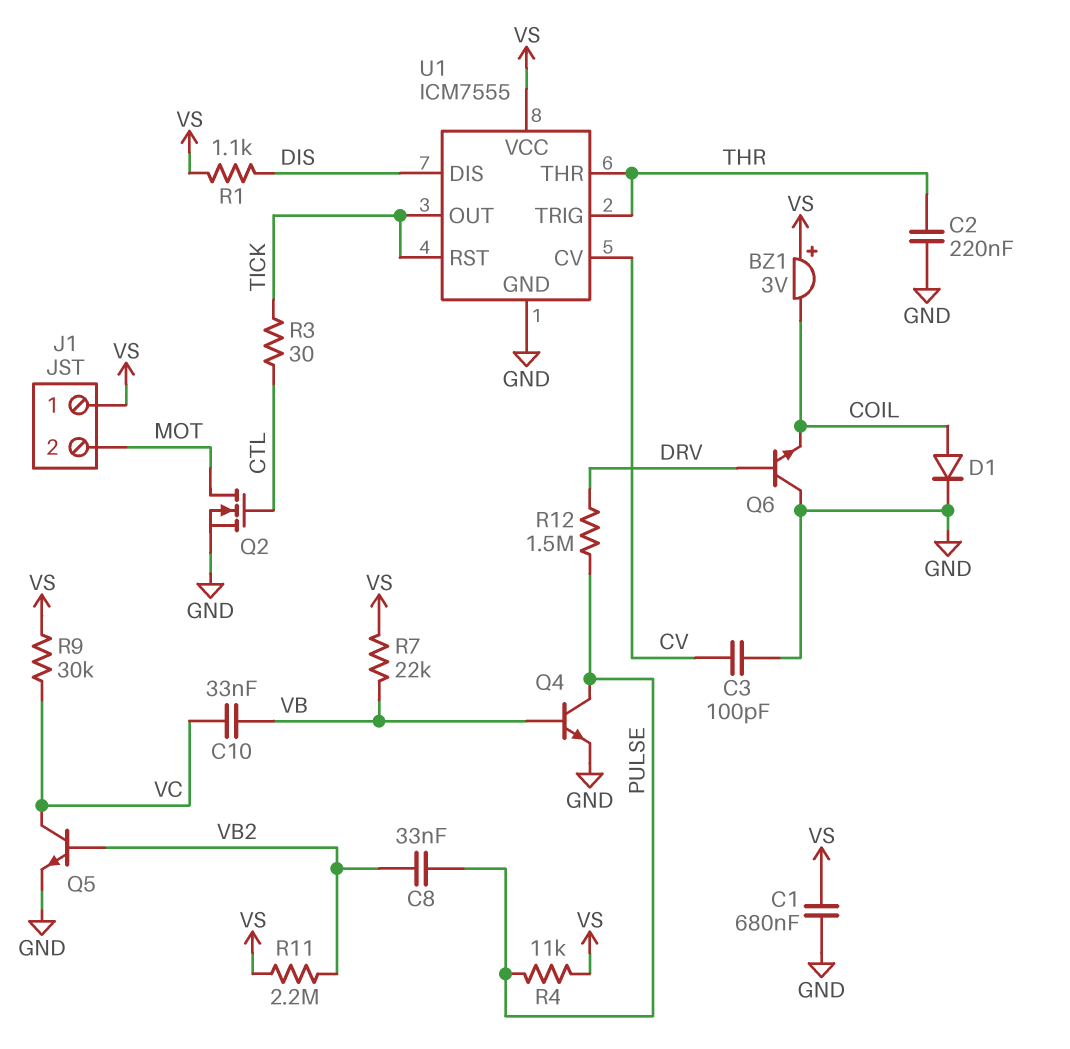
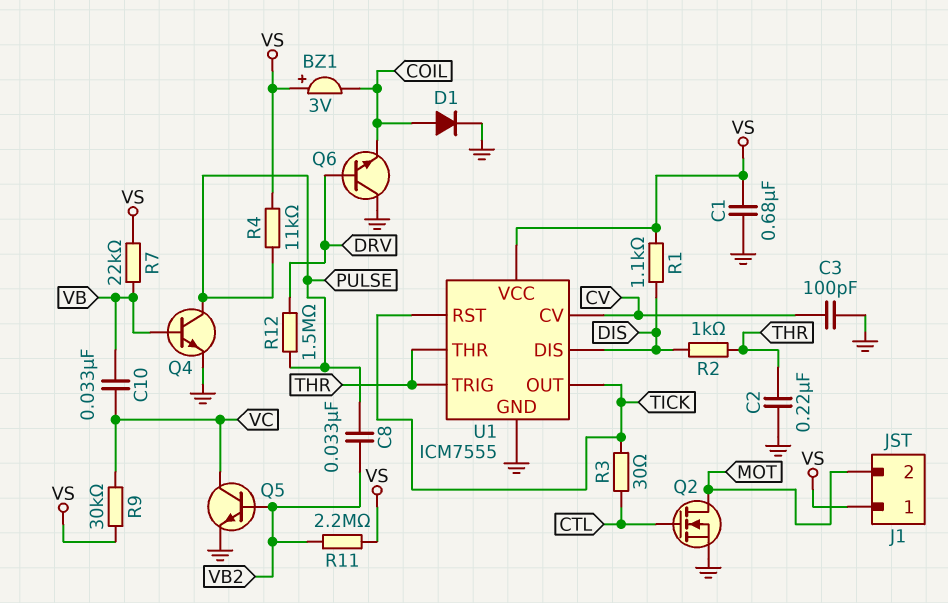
R2: none -> 1k (DIS, THR)

